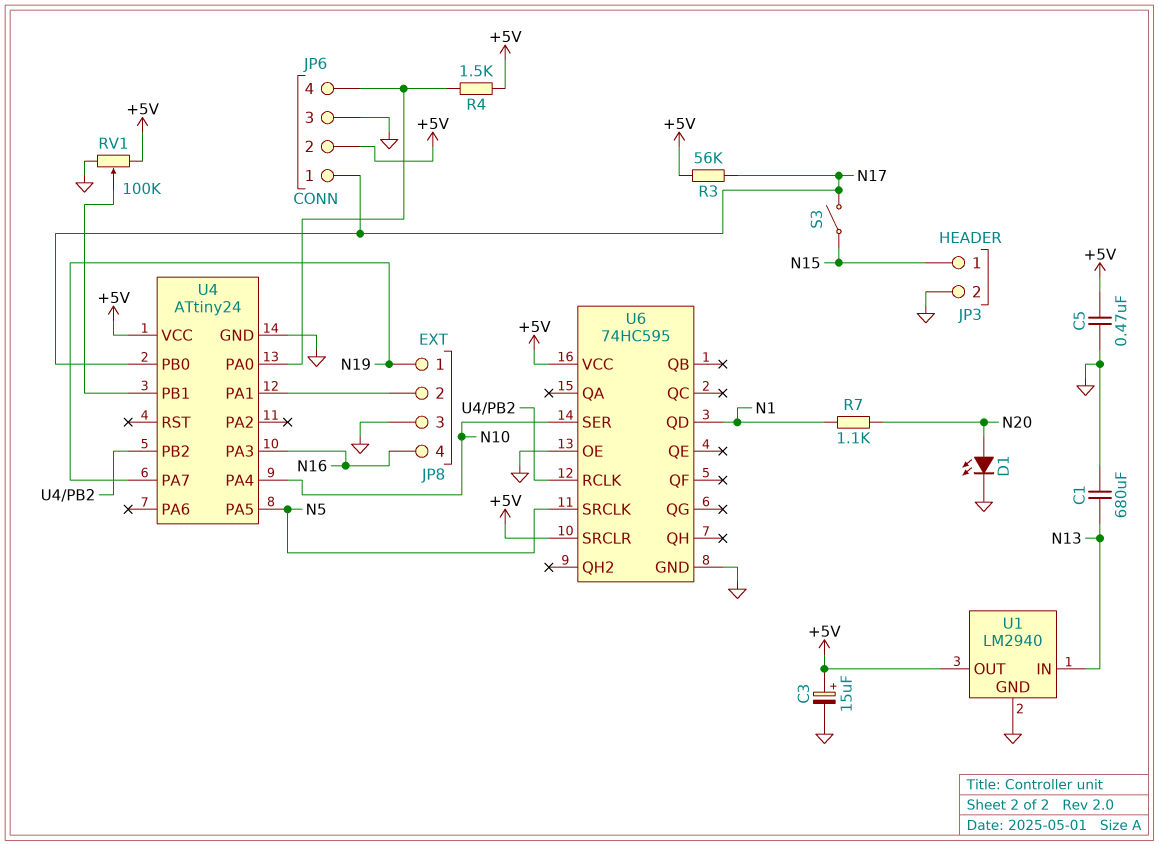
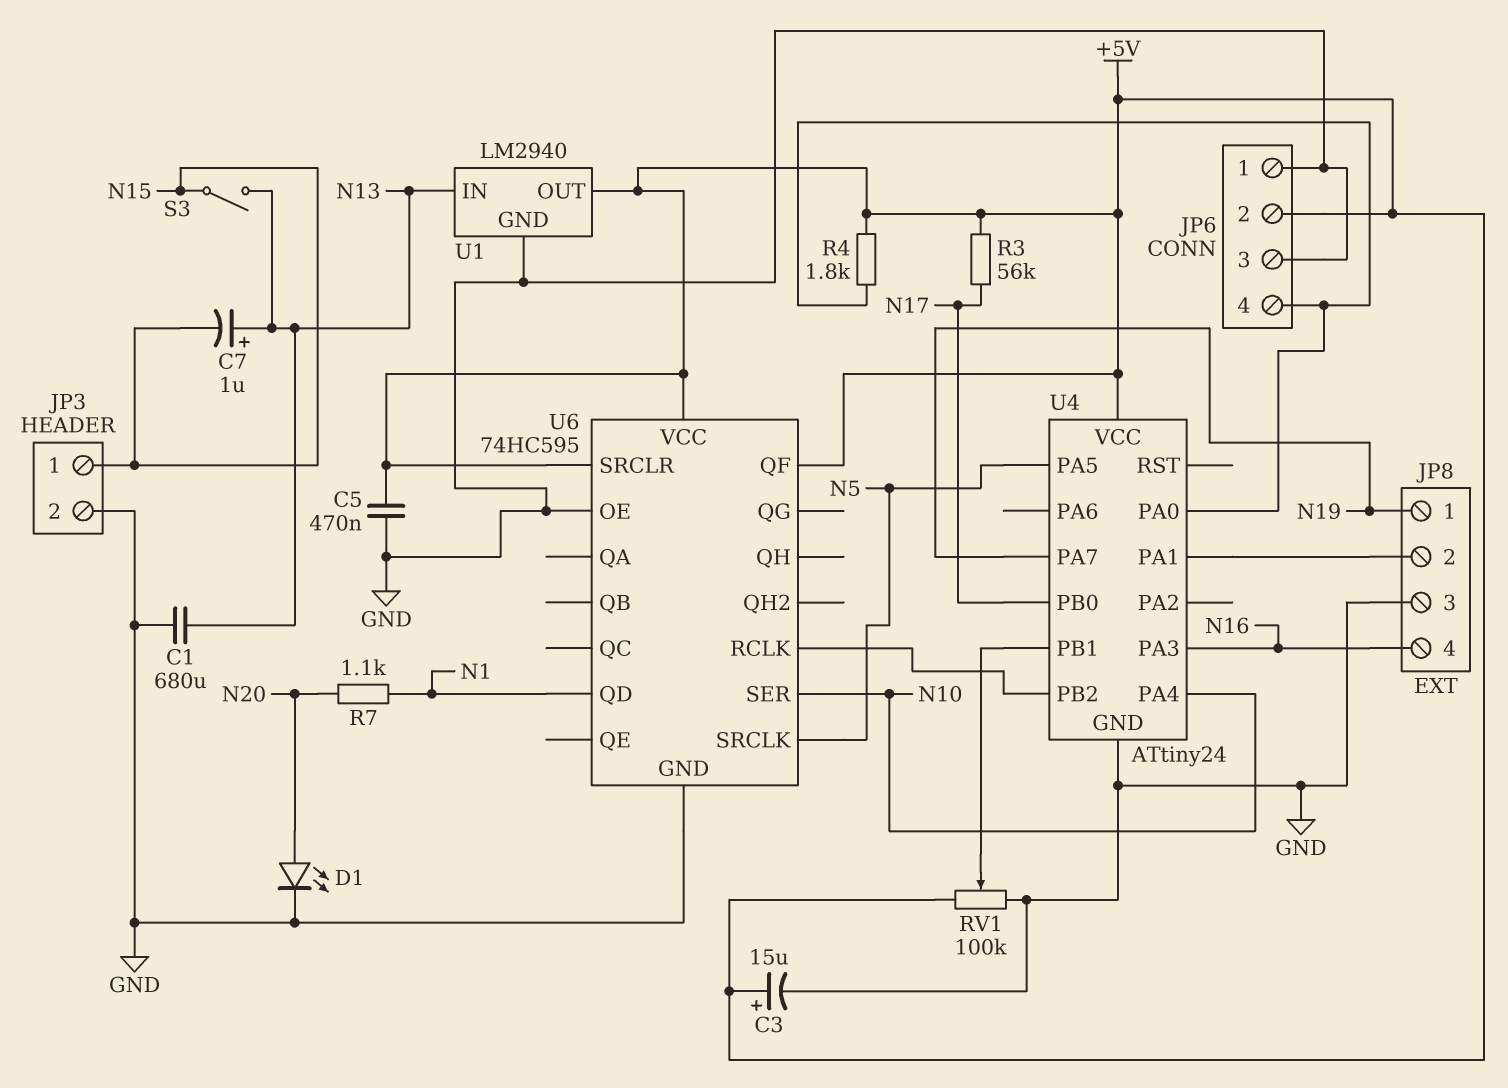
C7: none -> 1uF (plus N13, minus N15)
JP6 pin 1: N17 -> GND
R4: 1.5k (+5V, JP6/4) -> 1.8k (+5V, JP6/4)
S3: switch (N15, N17) -> switch (N13, N15)
U6 pin QF: none -> +5V

